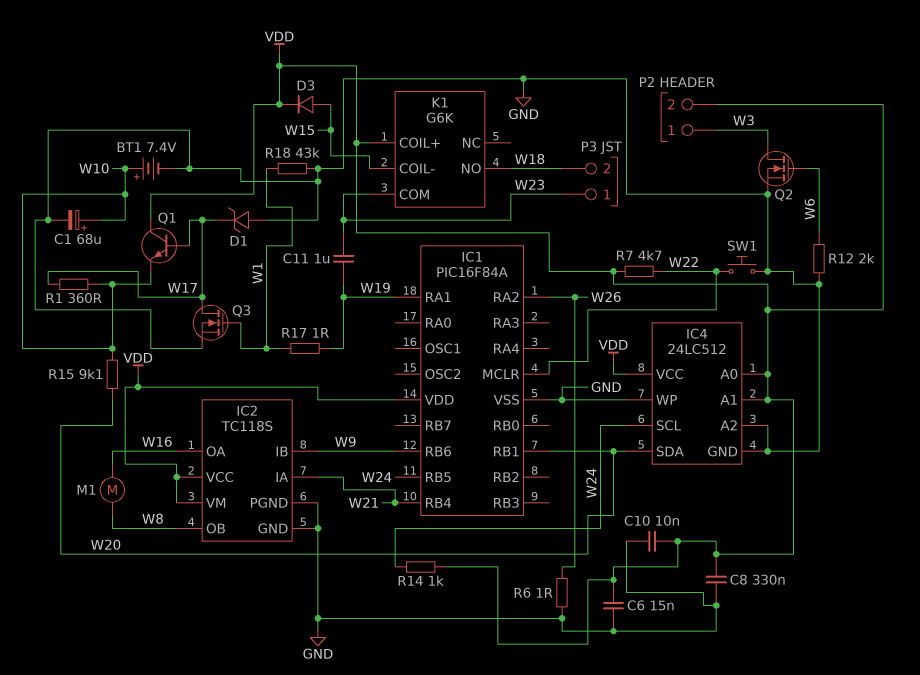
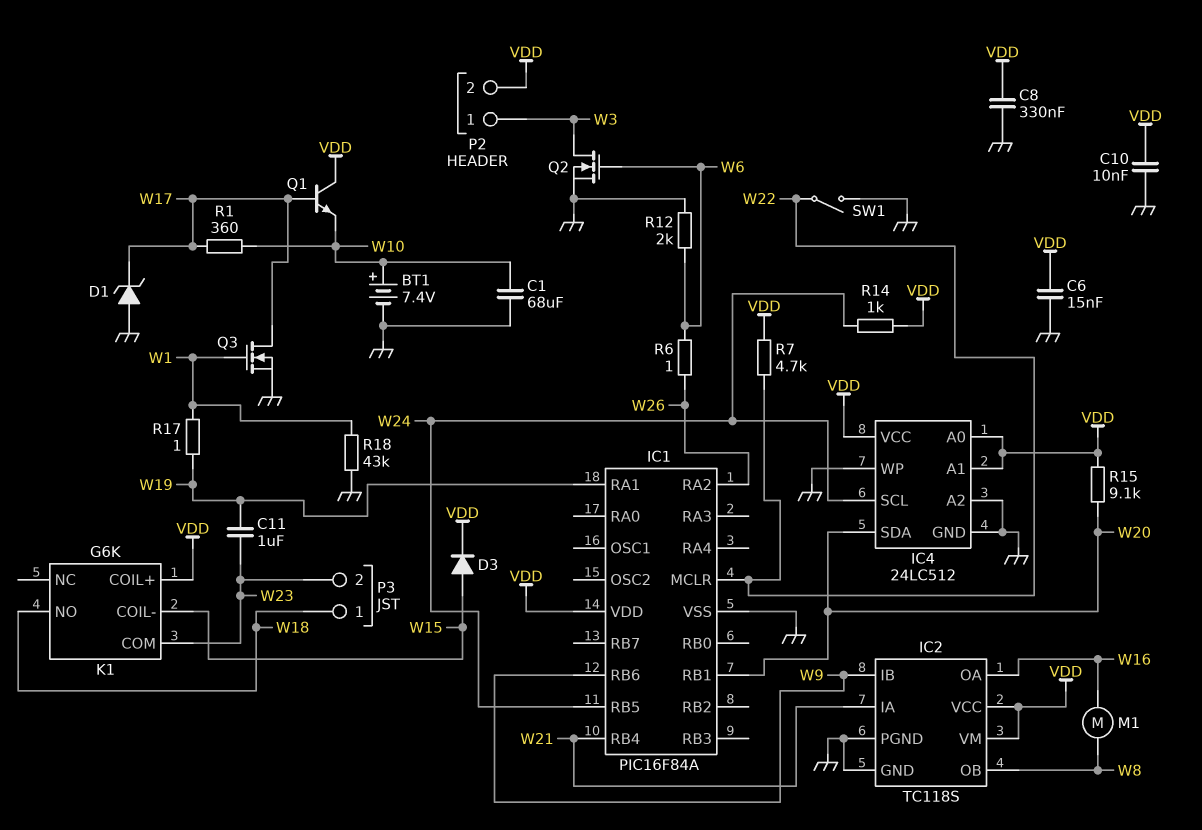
C1: 68uF (plus W10, minus GND) -> 68uF (GND, W10)
P3 pin 1: W23 -> W18
P3 pin 2: W18 -> W23
R6: 1 (GND, W26) -> 1 (W6, W26)
R15: 9.1k (W10, W20) -> 9.1k (VDD, W20)
SW1: button (GND, W22) -> switch (GND, W22)

